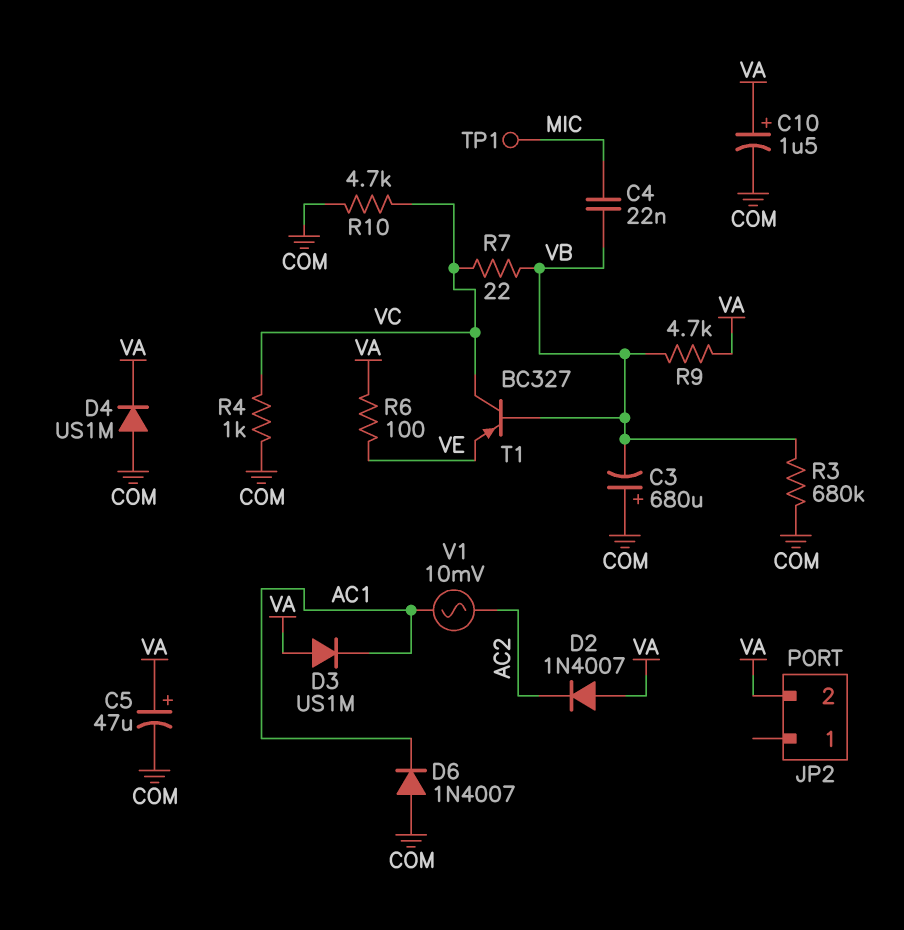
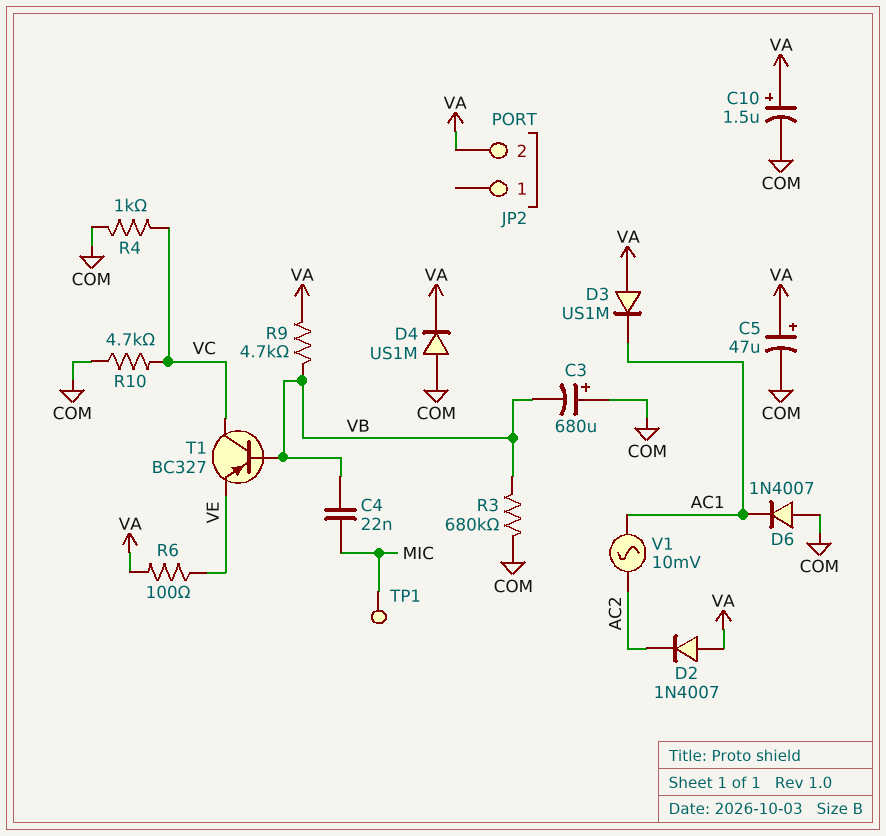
R7: 22 (VB, VC) -> none

